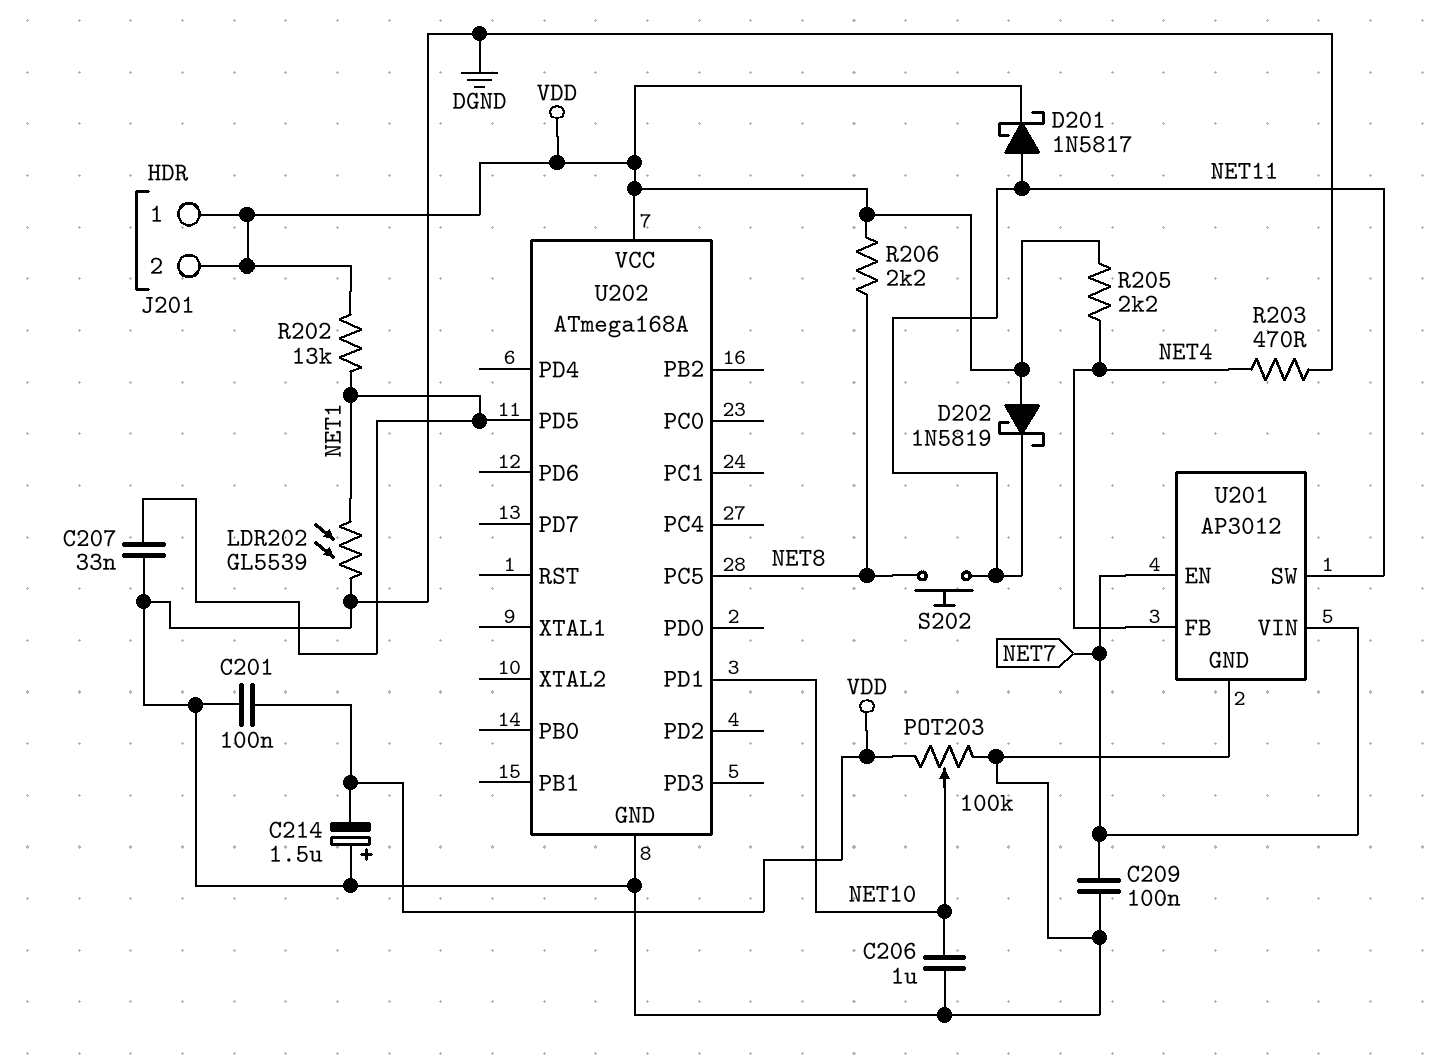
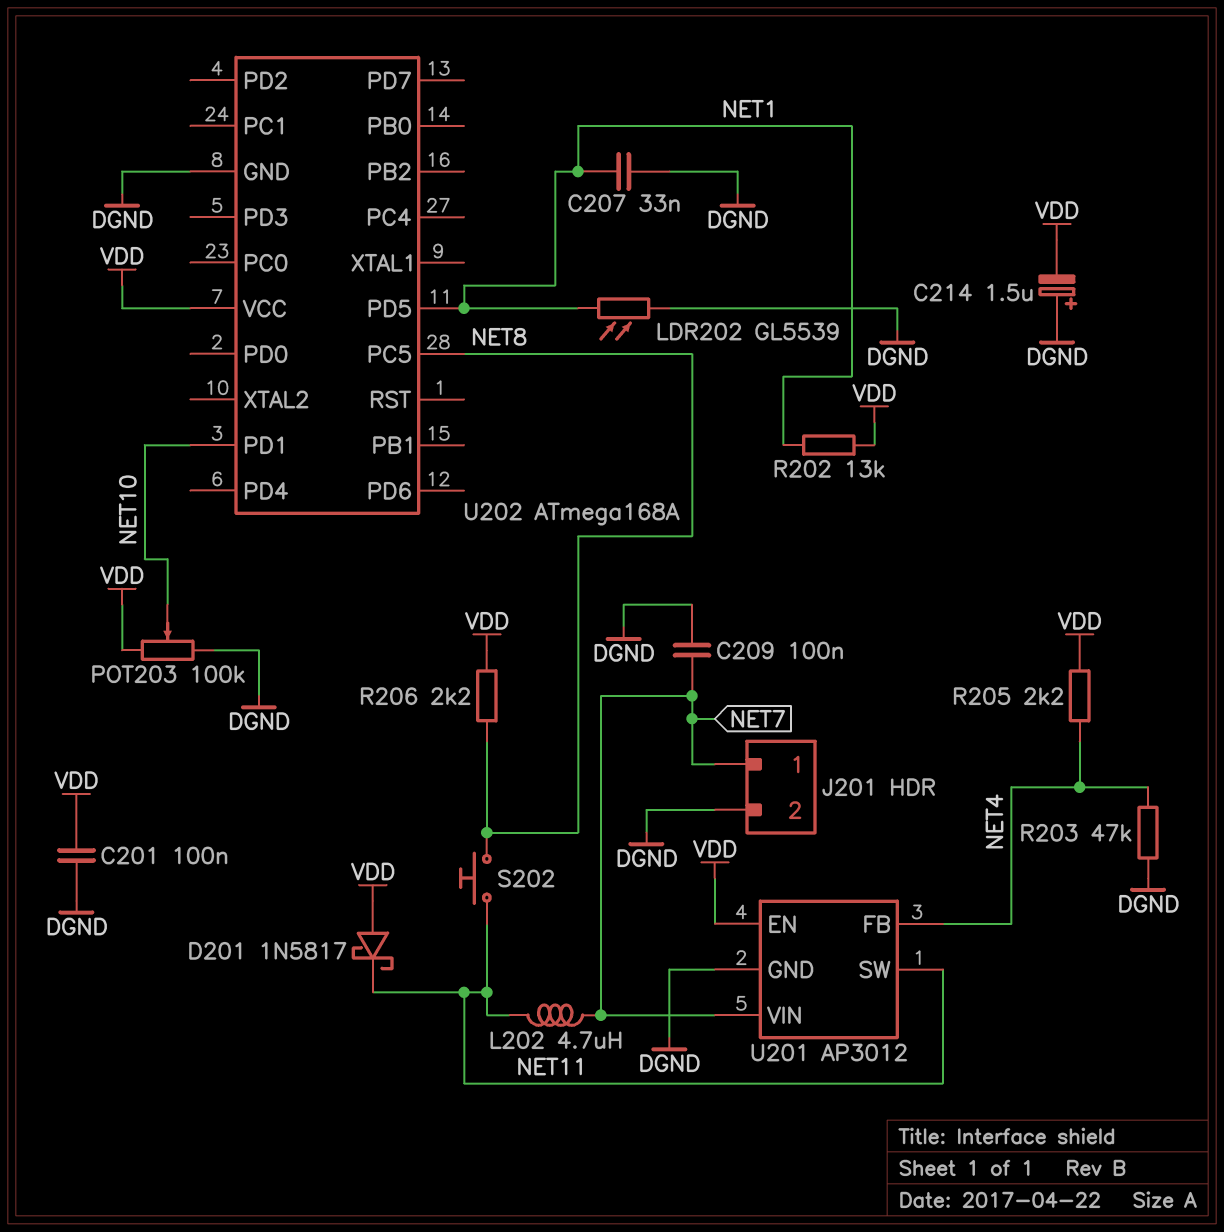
C206: 1uF (DGND, NET10) -> none
D201: schottky 1N5817 (A NET11, K VDD) -> schottky 1N5817 (A VDD, K NET11)
D202: schottky 1N5819 (A VDD, K NET11) -> none
J201 pin 1: VDD -> NET7
J201 pin 2: VDD -> DGND
L202: none -> 4.7uH (NET7, NET11)
R203: 470 (DGND, NET4) -> 47k (DGND, NET4)
U201 pin EN: NET7 -> VDD

